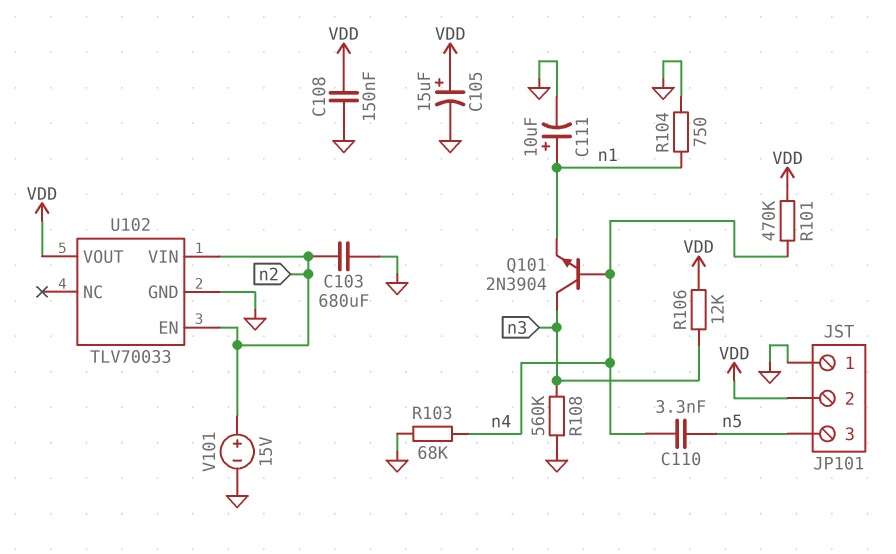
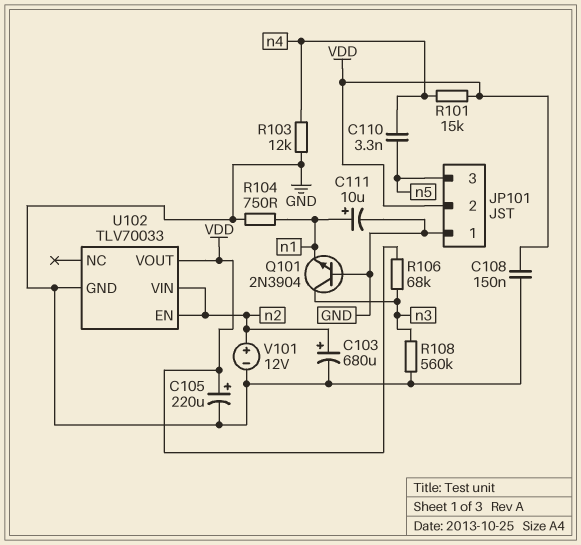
C103: 680uF (GND, n2) -> 680uF (plus n2, minus GND)
C105: 15uF (plus VDD, minus GND) -> 220uF (plus VDD, minus GND)
Q101: NPN 2N3904 (B n4, C n3, E n1) -> NPN 2N3904 (B GND, C n3, E n1)
R101: 470k (VDD, n4) -> 15k (VDD, n4)
R103: 68k (GND, n4) -> 12k (GND, n4)
R106: 12k (VDD, n3) -> 68k (VDD, n3)
V101: 15V (plus n2, minus GND) -> 12V (plus n2, minus GND)

